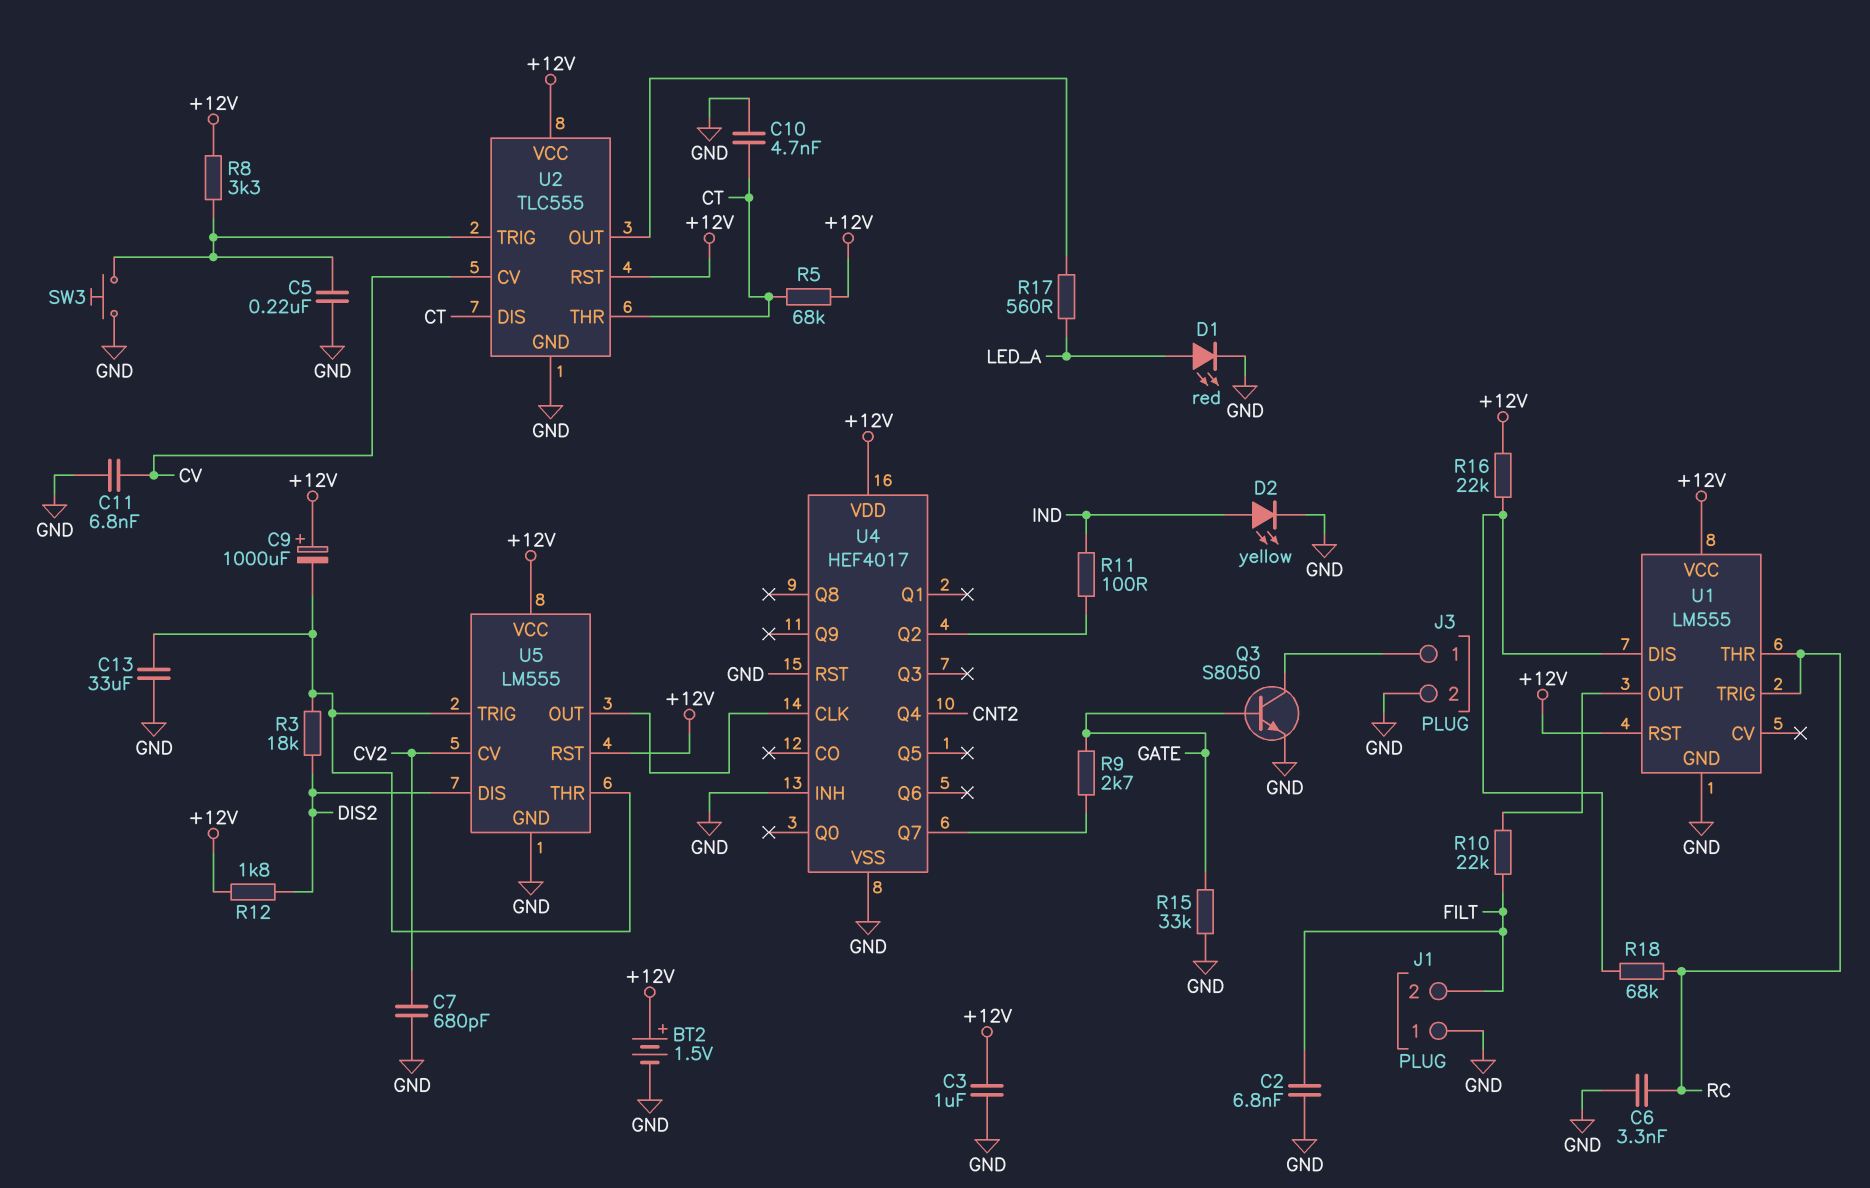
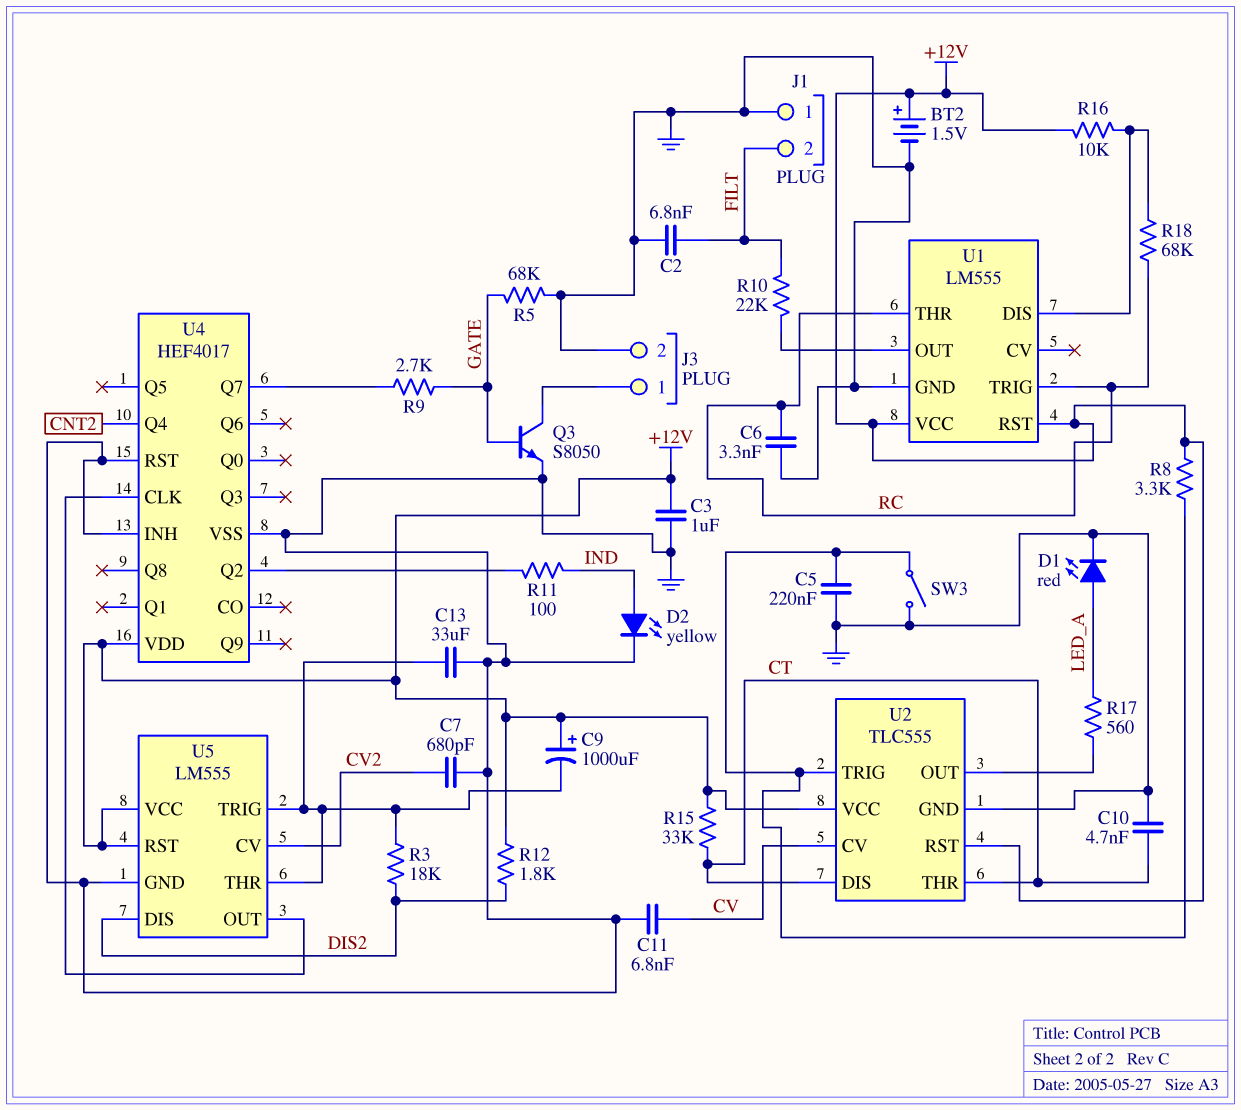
R5: 68k (+12V, CT) -> 68k (GATE, GND)
R15: 33k (GATE, GND) -> 33k (+12V, CT)
R16: 22k (+12V, U1/DIS) -> 10k (+12V, U1/DIS)
SW3: button (GND, U2/TRIG) -> switch (GND, U2/TRIG)

